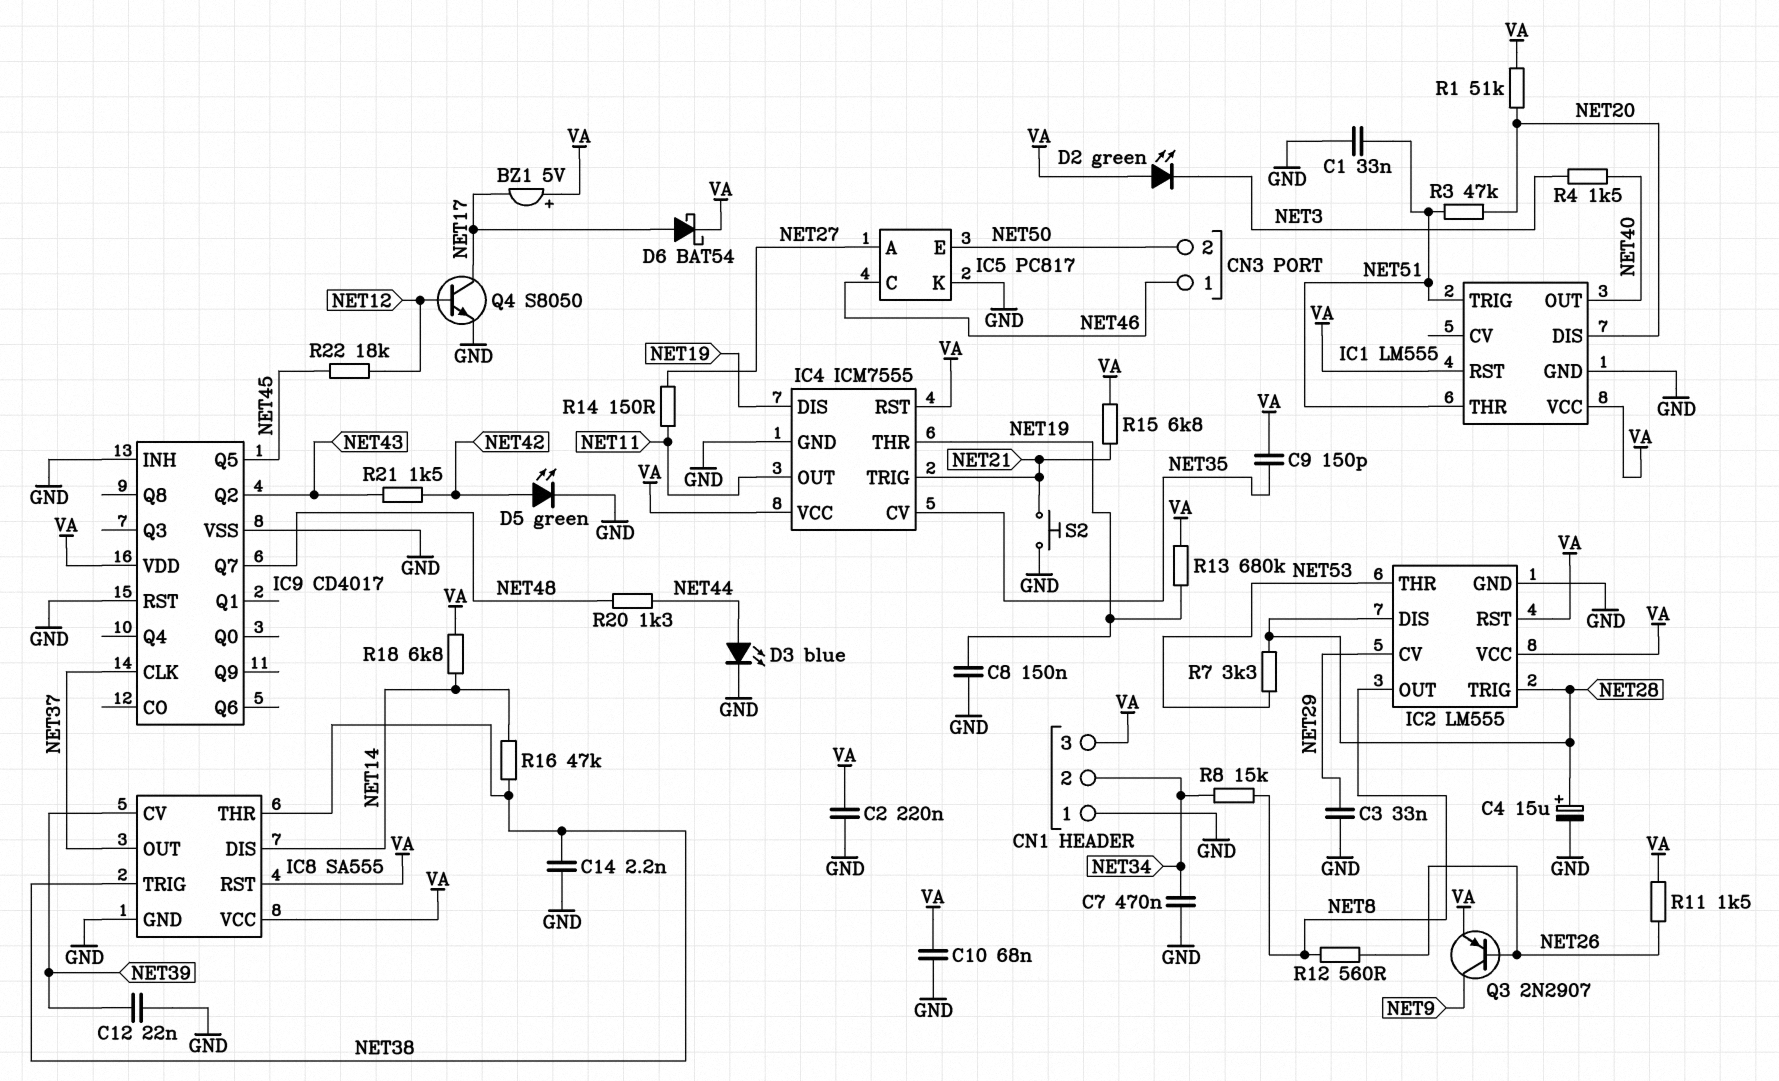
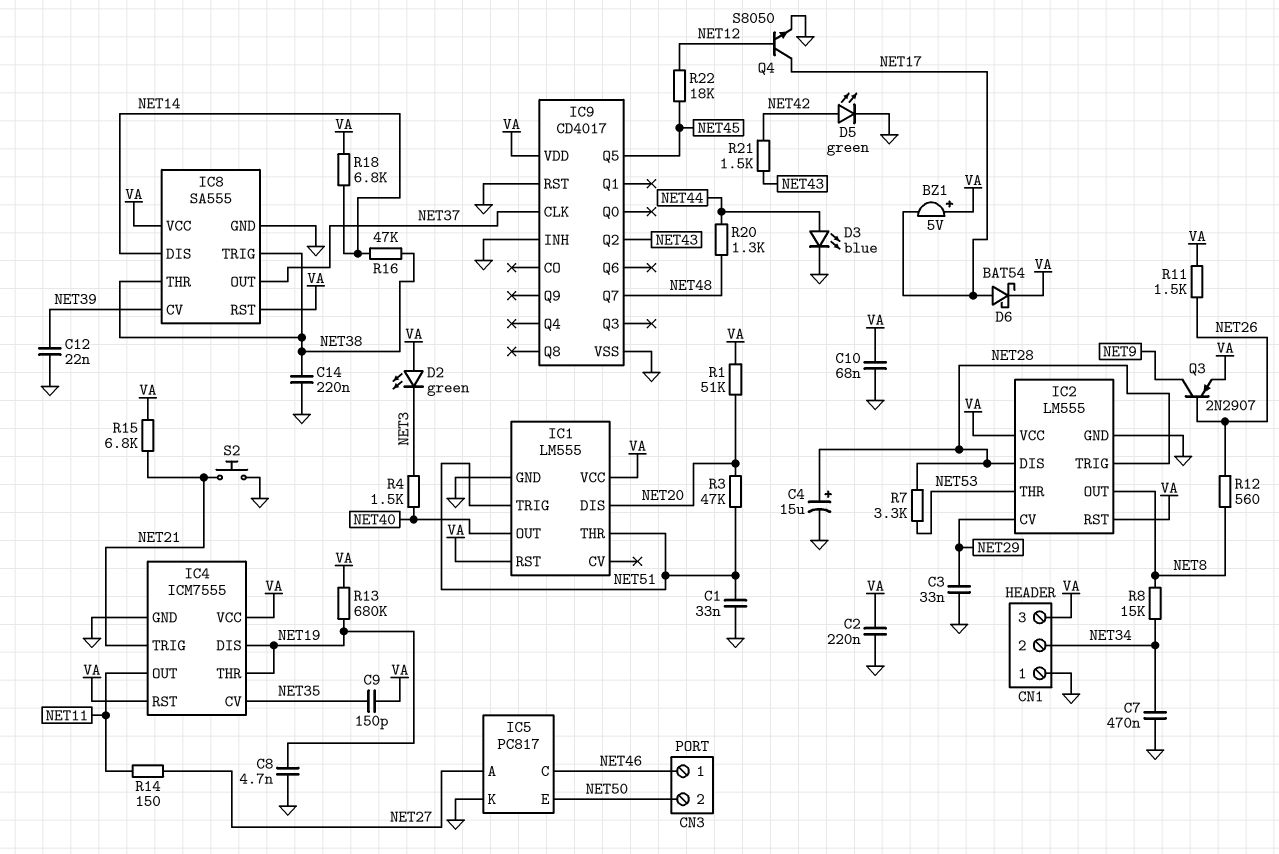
C8: 150nF (GND, NET19) -> 4.7nF (GND, NET19)
C14: 2.2nF (GND, NET38) -> 220nF (GND, NET38)

